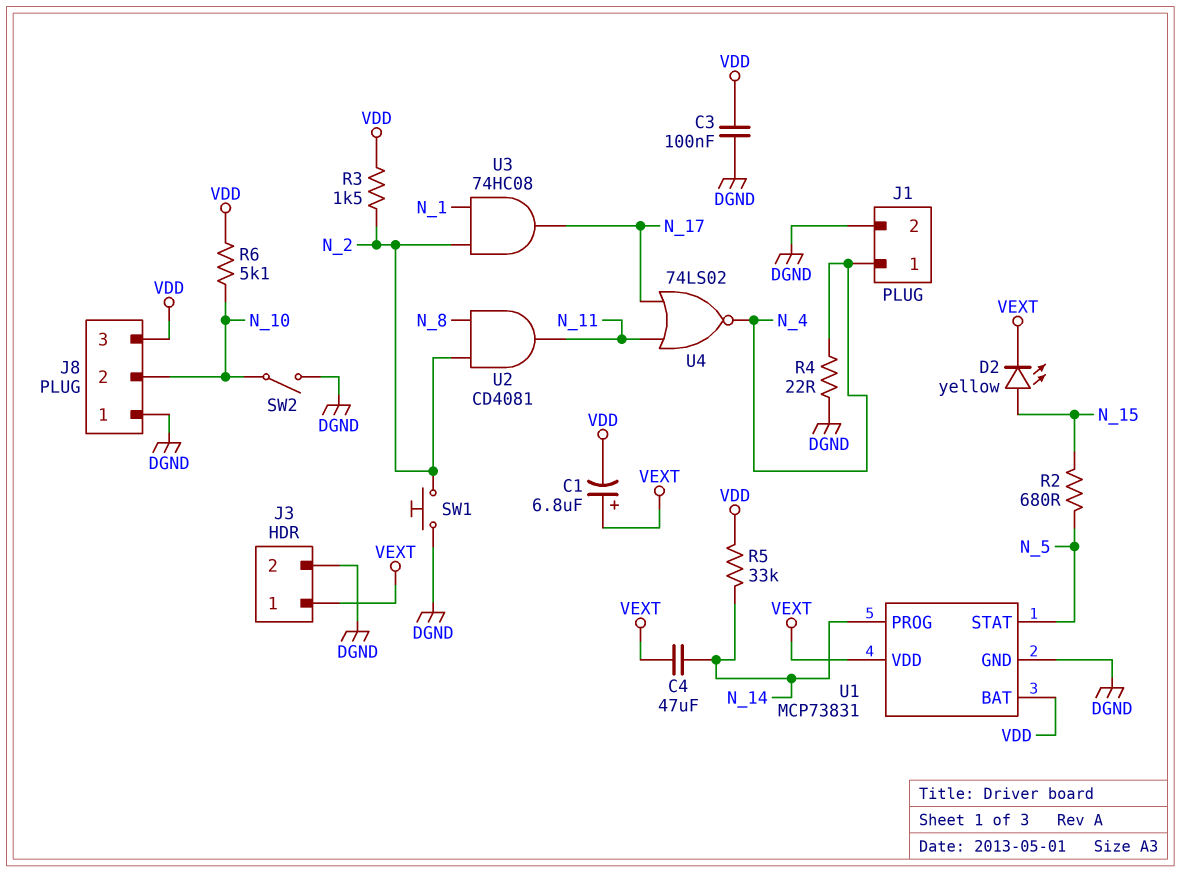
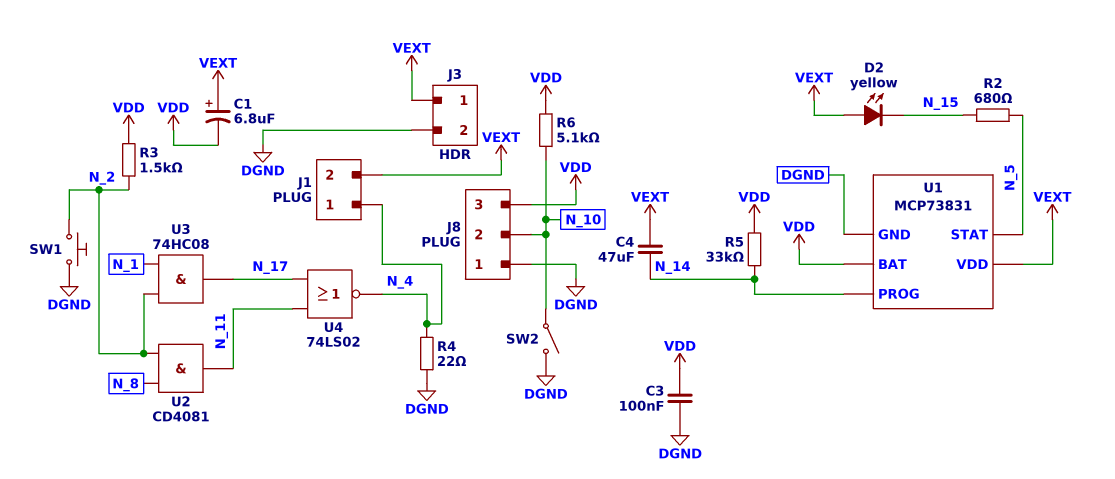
D2: LED yellow (A N_15, K VEXT) -> LED yellow (A VEXT, K N_15)
J1 pin 2: DGND -> VEXT

